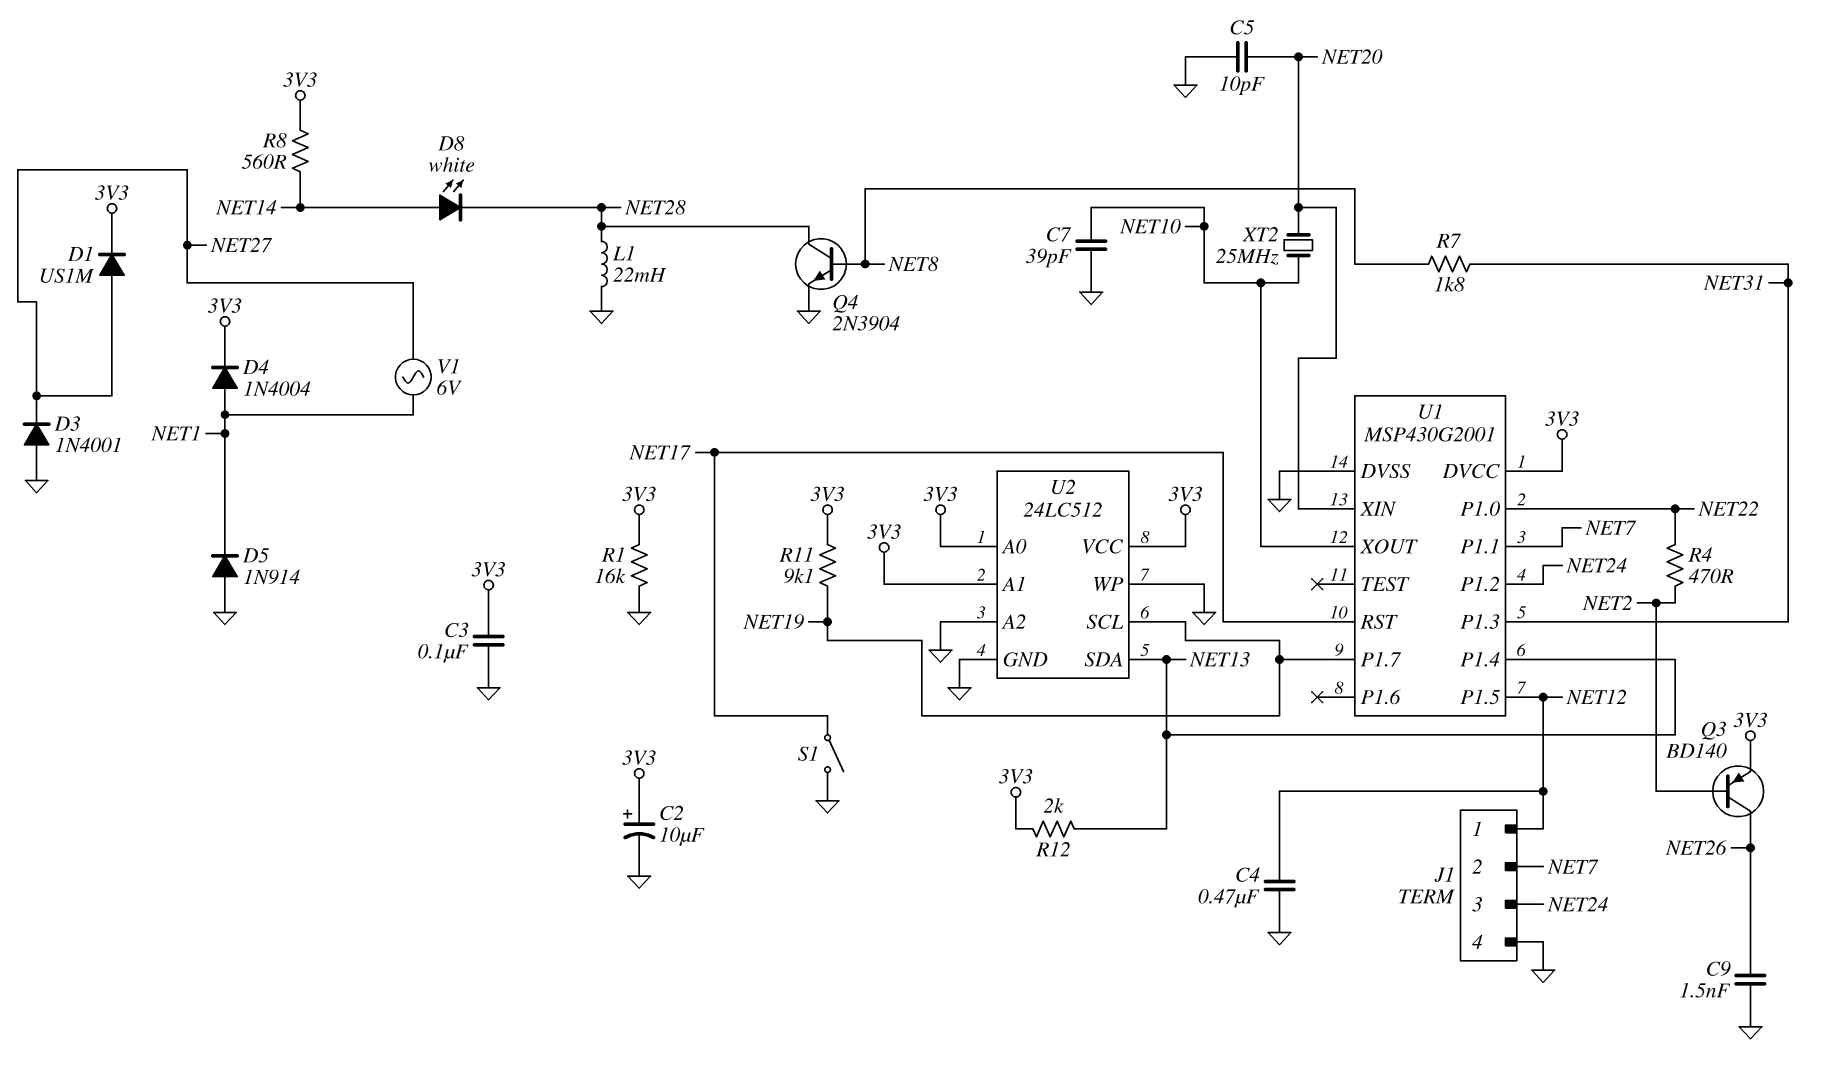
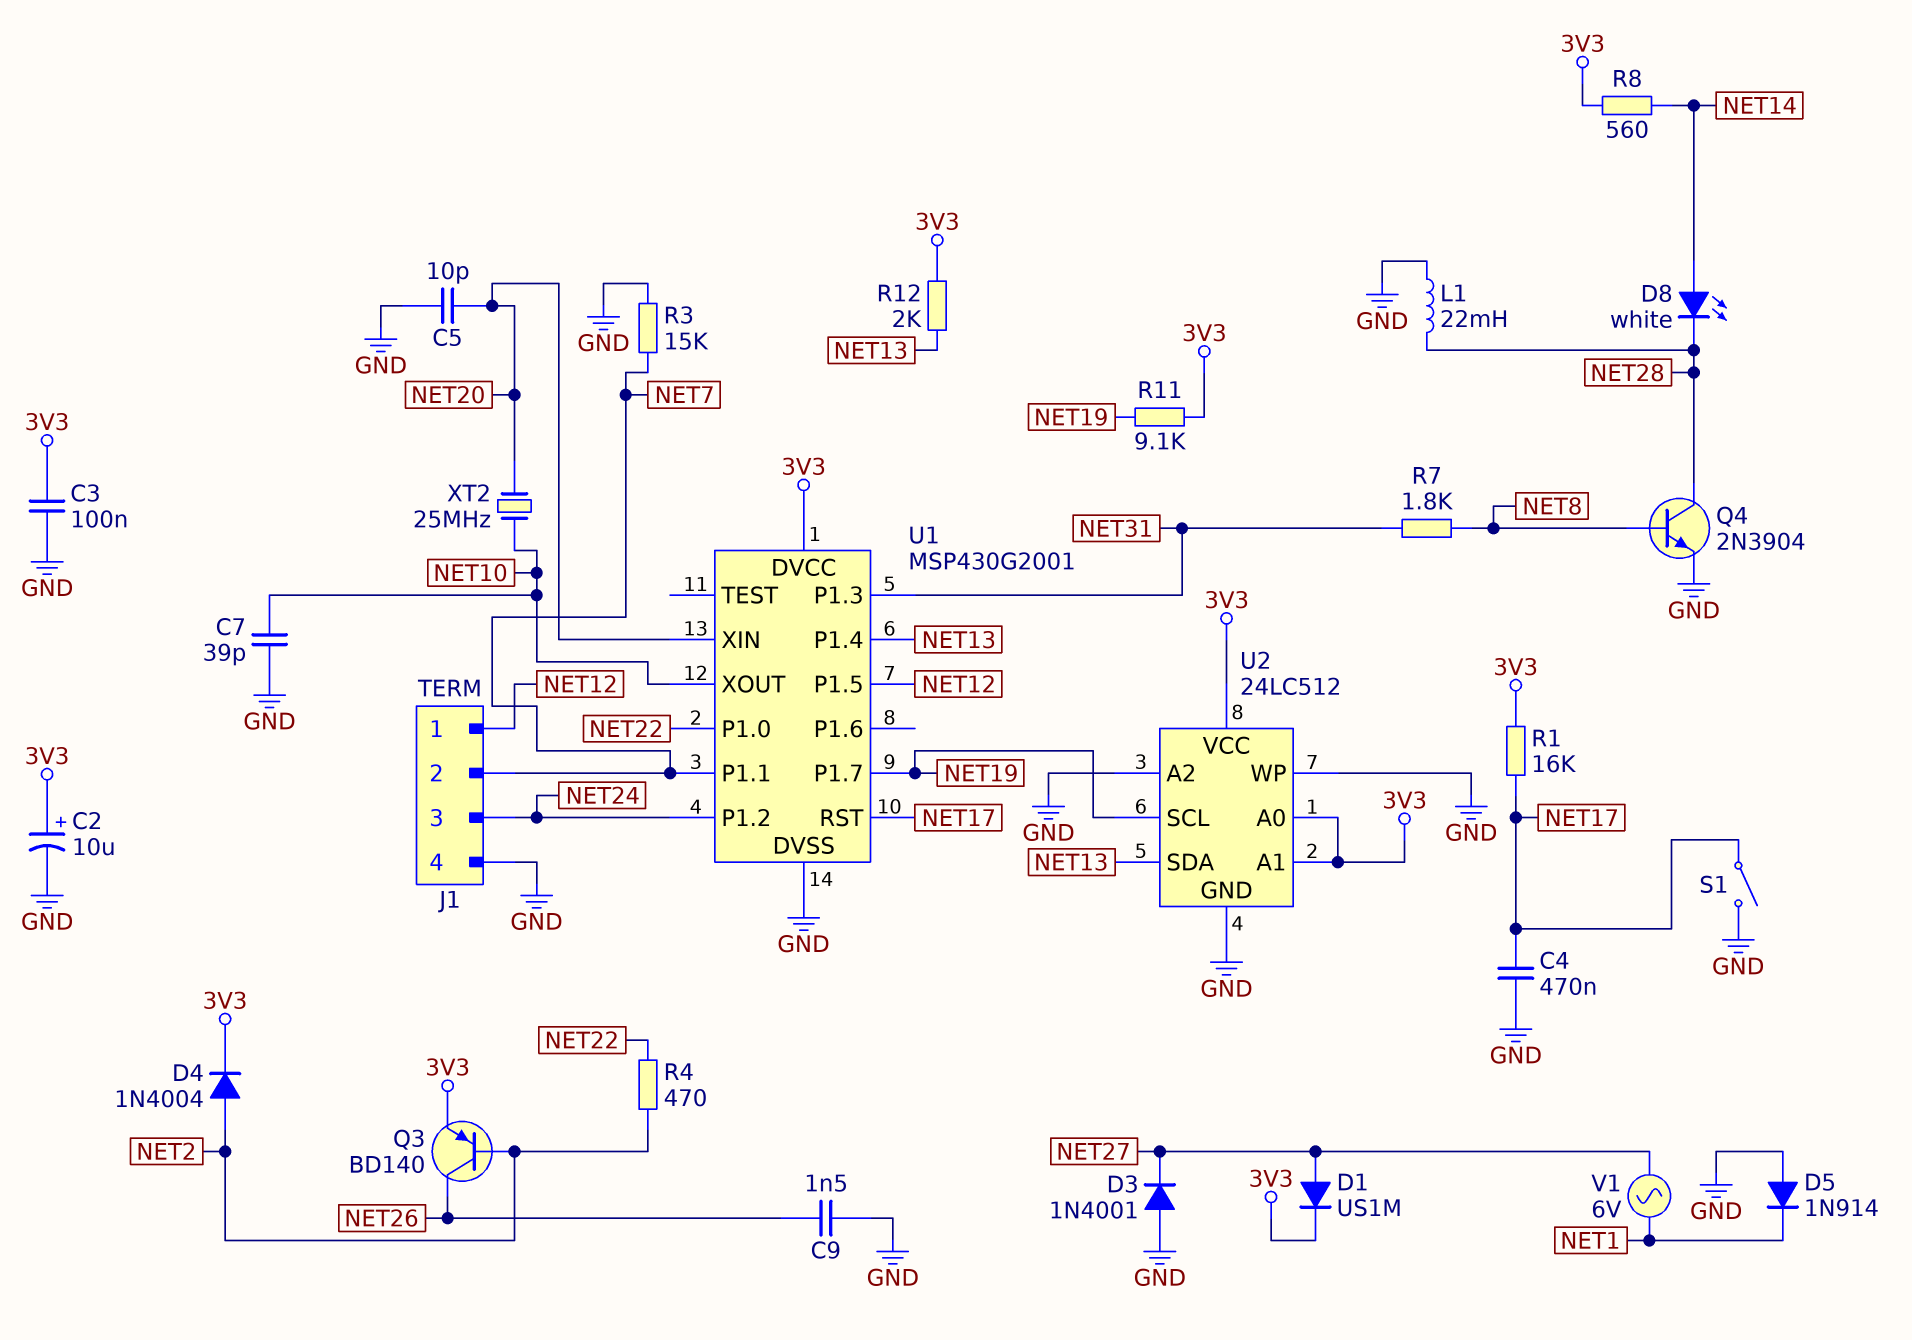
C4: 470nF (GND, NET12) -> 470nF (GND, NET17)
D4: diode 1N4004 (A NET1, K 3V3) -> diode 1N4004 (A NET2, K 3V3)
R1: 16k (3V3, GND) -> 16k (3V3, NET17)
R3: none -> 15k (GND, NET7)

